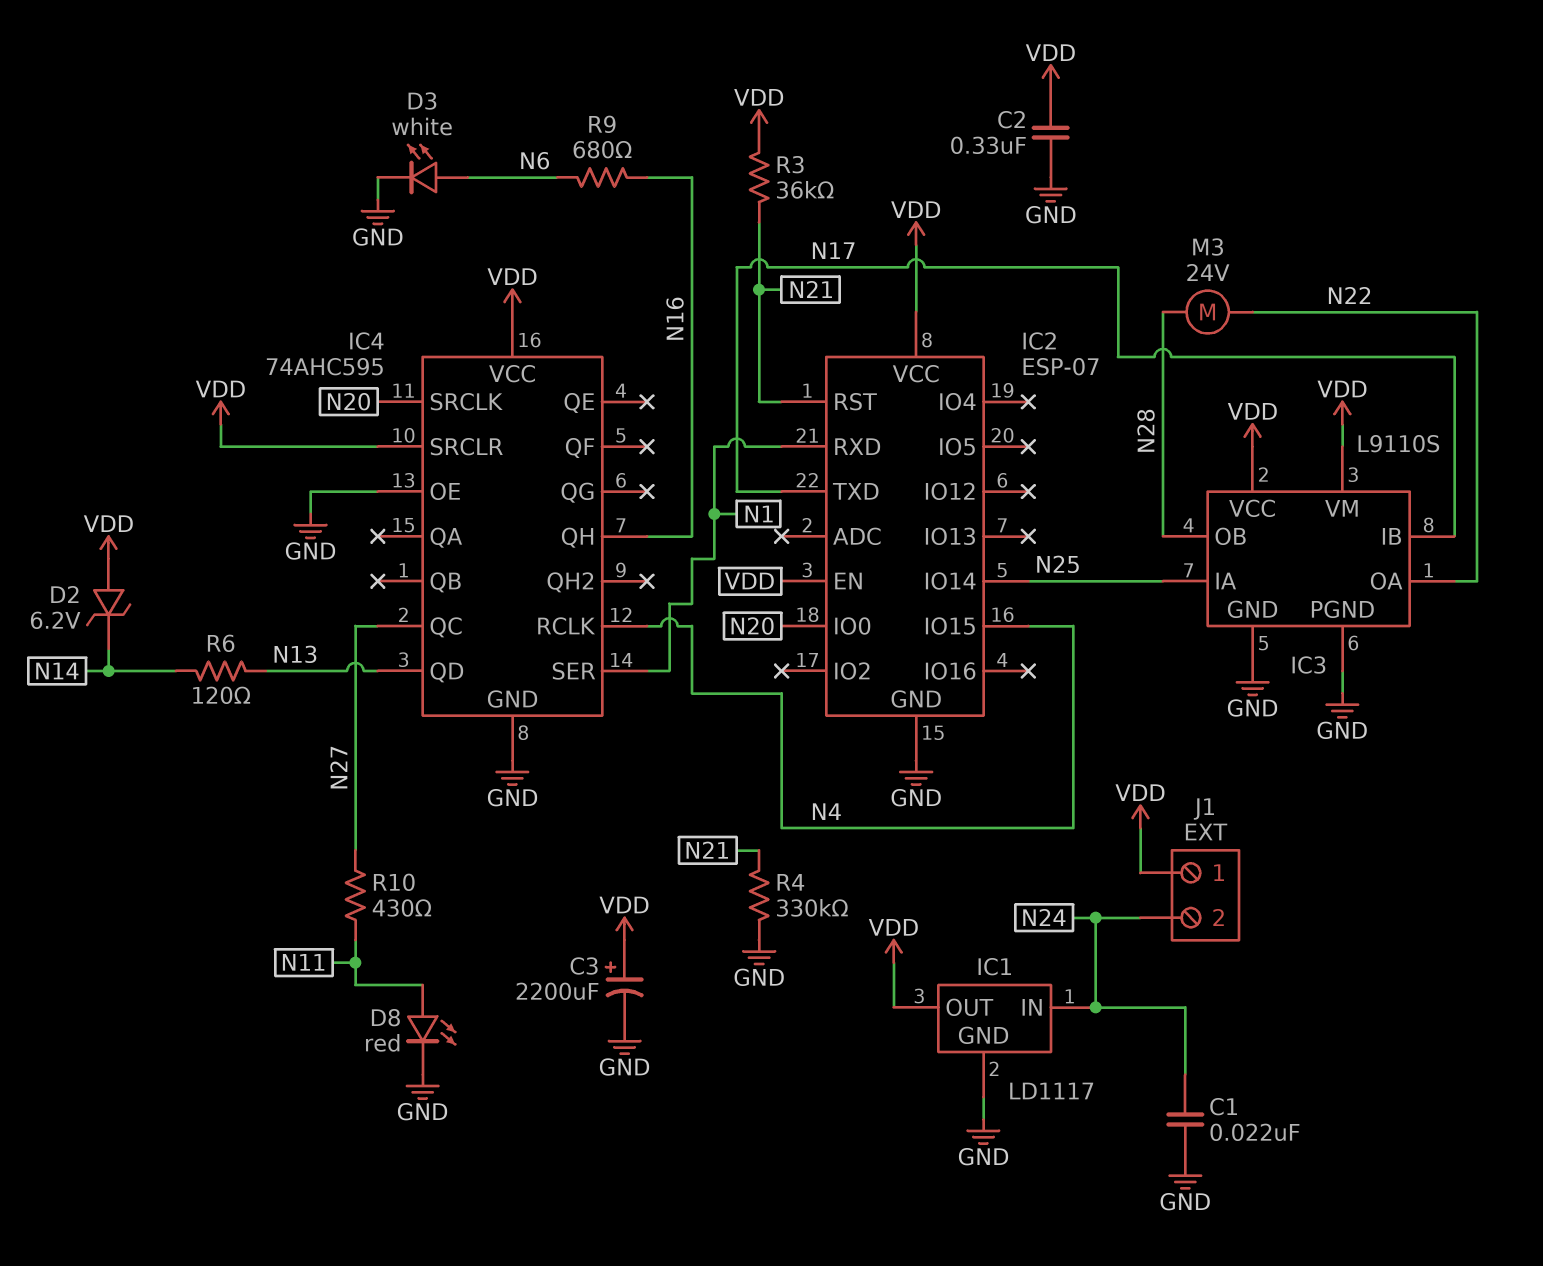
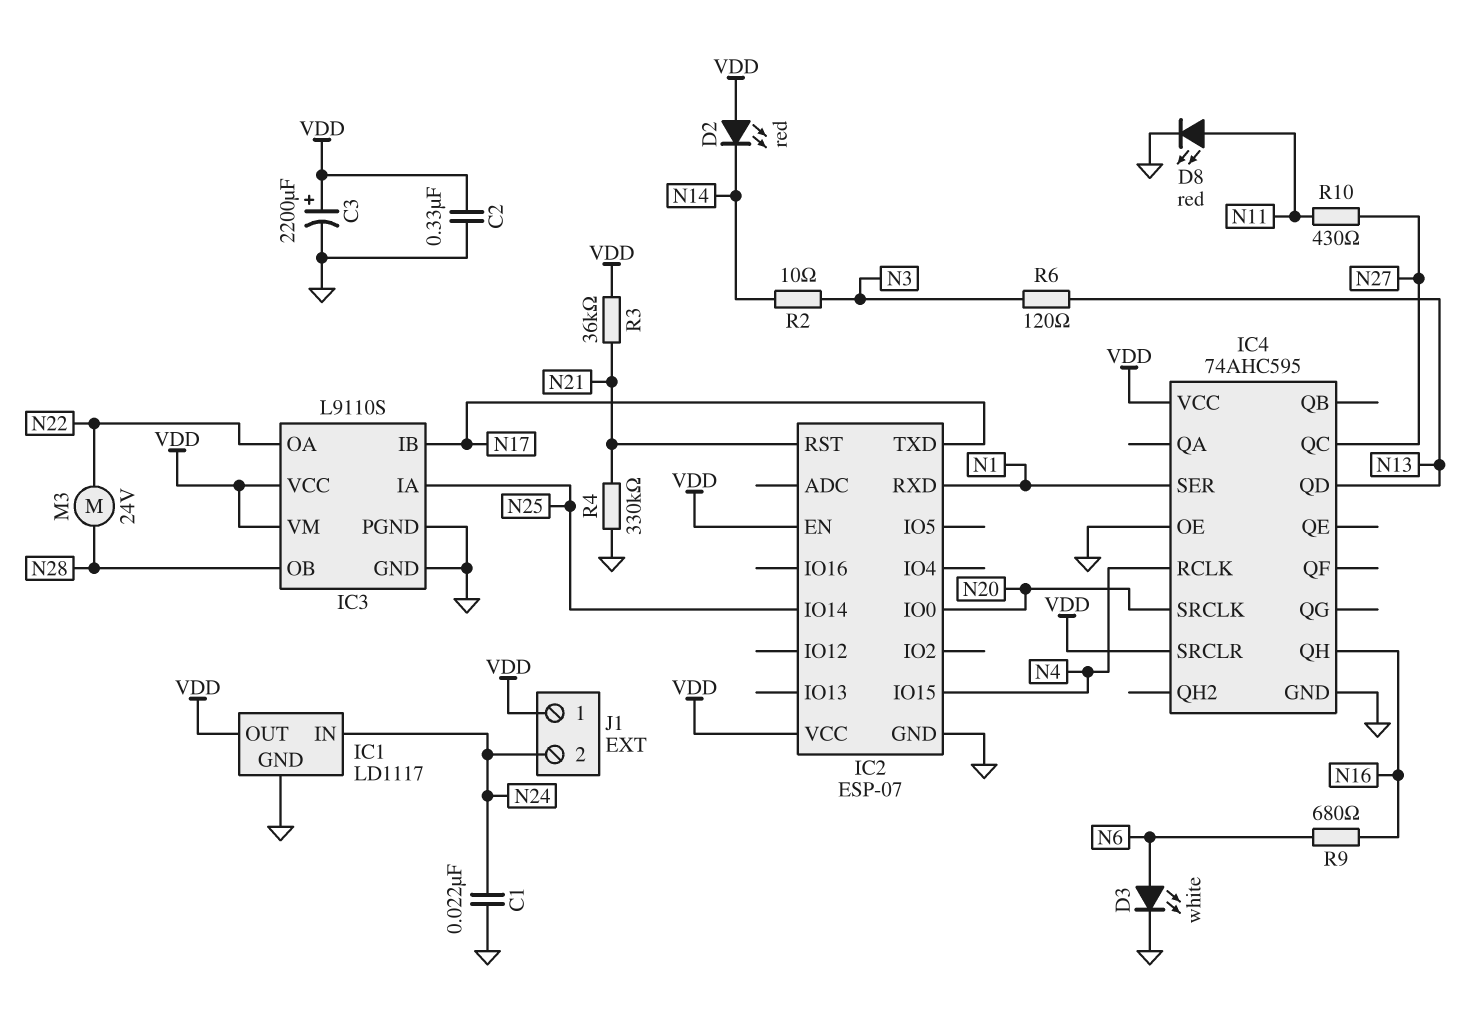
D2: zener 6.2V (A VDD, K N14) -> LED red (A VDD, K N14)
R2: none -> 10 (N3, N14)
R6: 120 (N13, N14) -> 120 (N3, N13)

